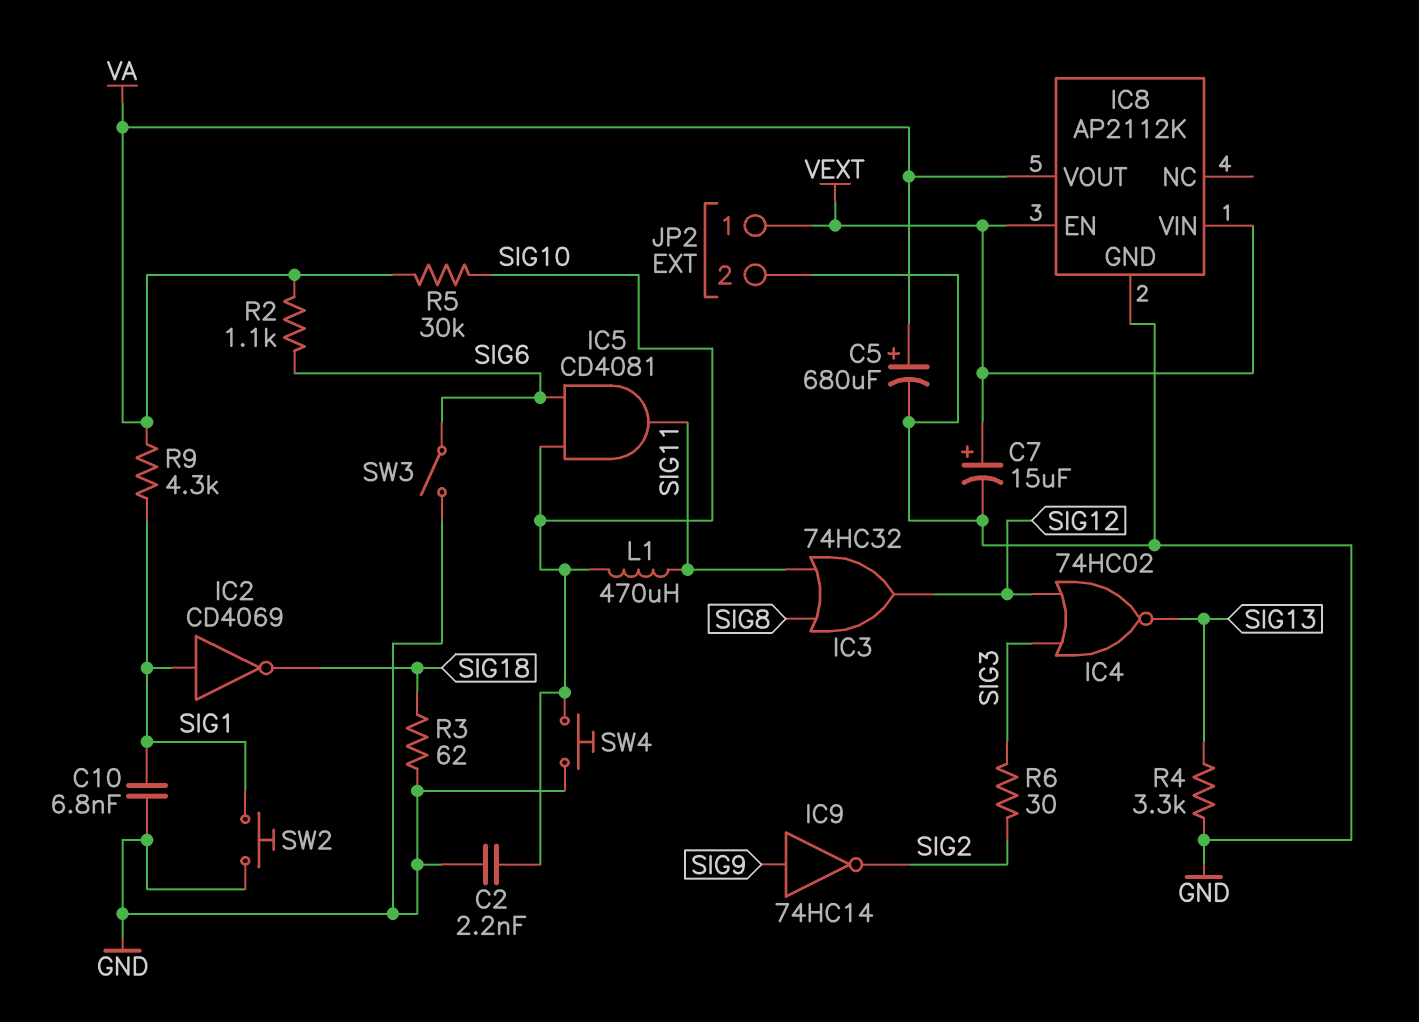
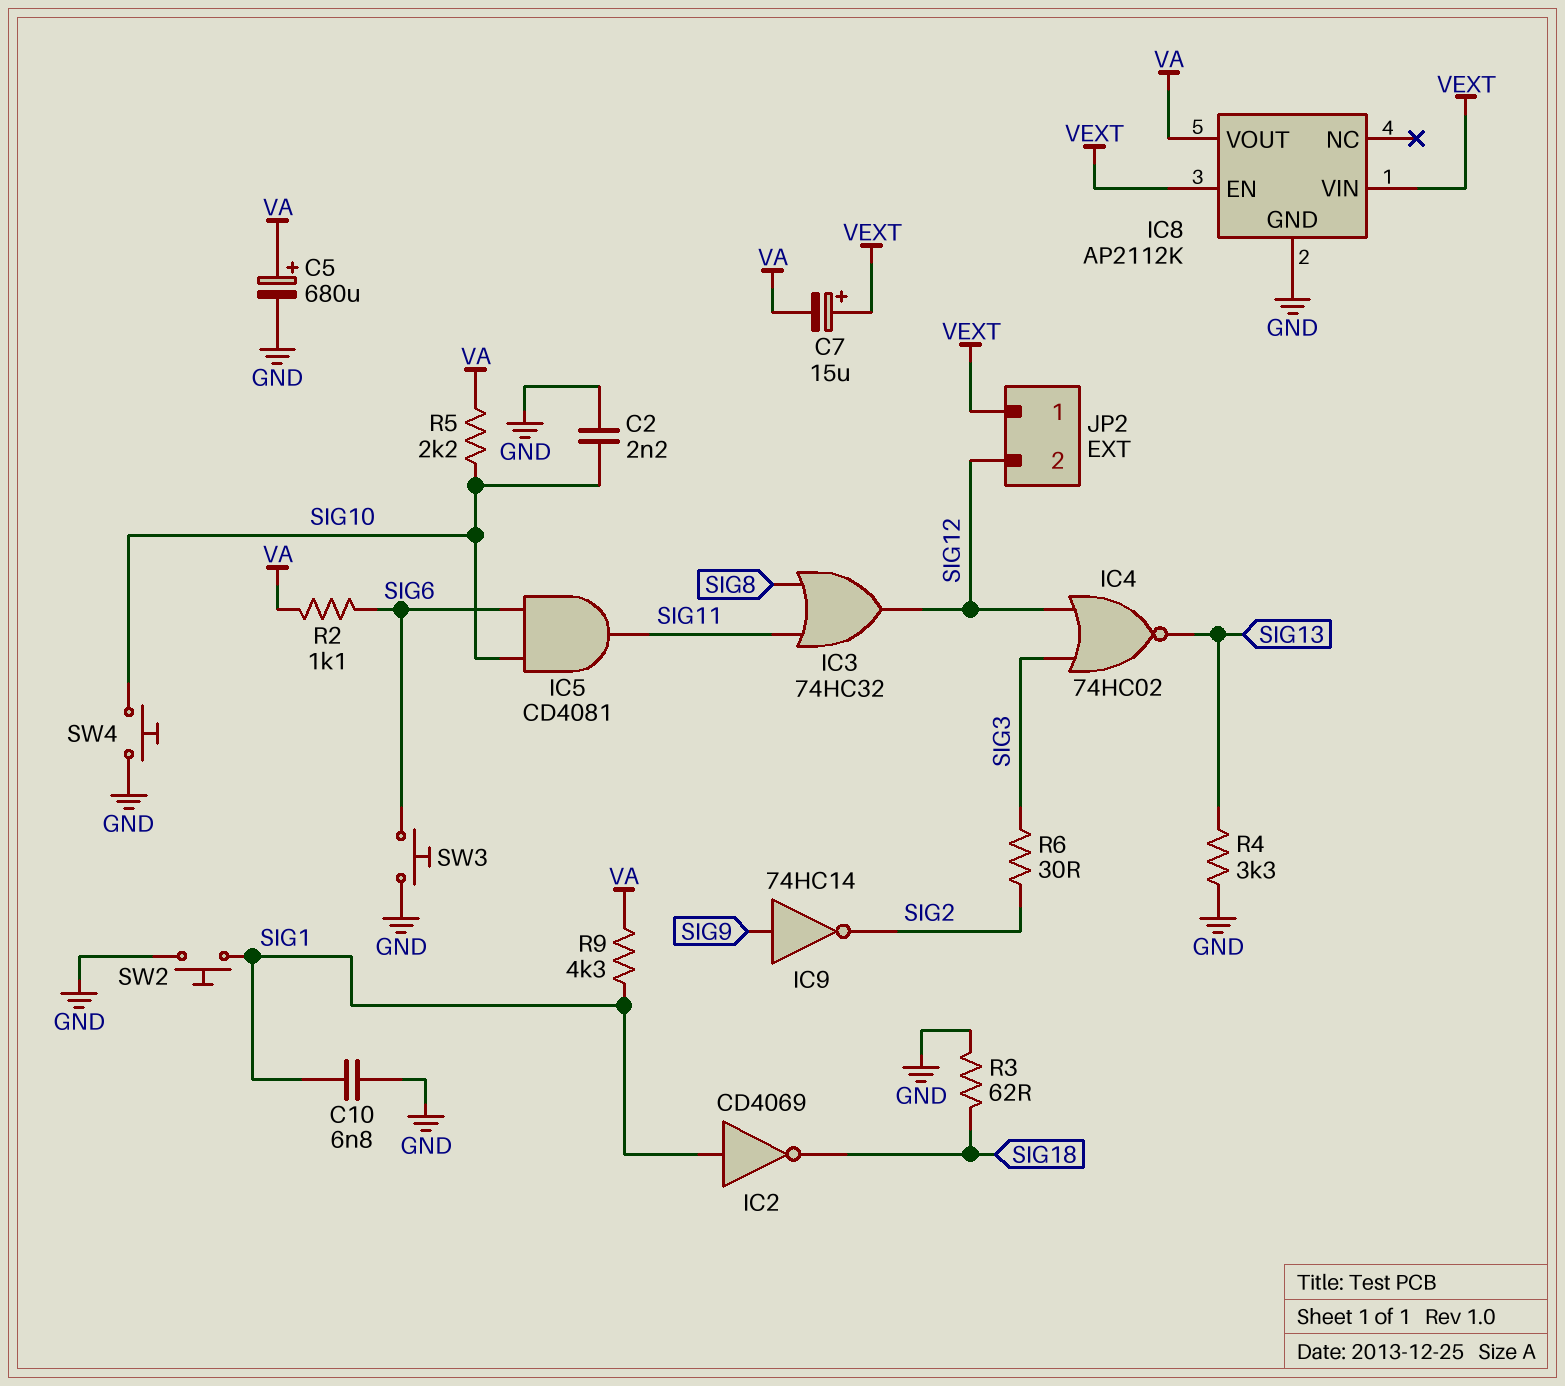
C7: 15uF (plus VEXT, minus GND) -> 15uF (plus VEXT, minus VA)
JP2 pin 2: GND -> SIG12
L1: 470uH (SIG10, SIG11) -> none
R5: 30k (SIG10, VA) -> 2.2k (SIG10, VA)
SW3: switch (GND, SIG6) -> button (GND, SIG6)

